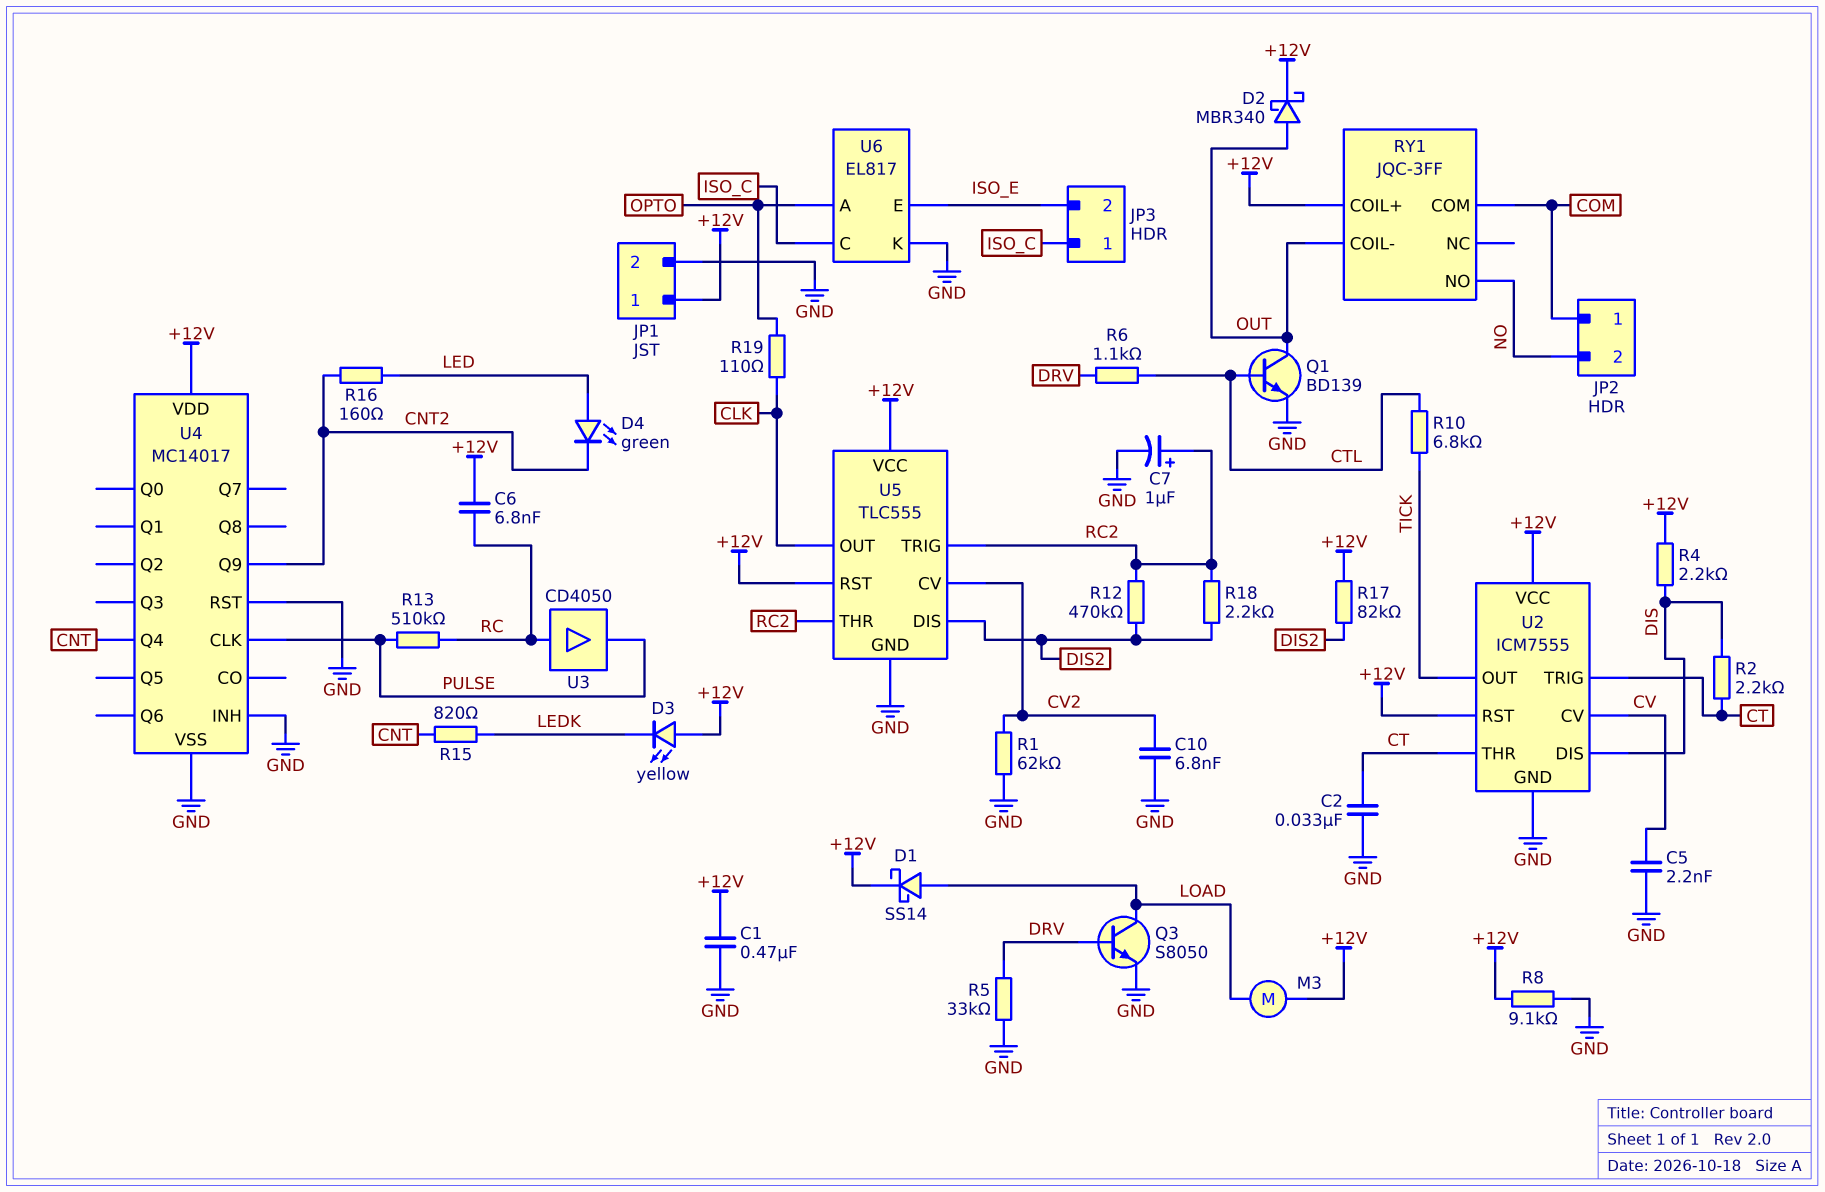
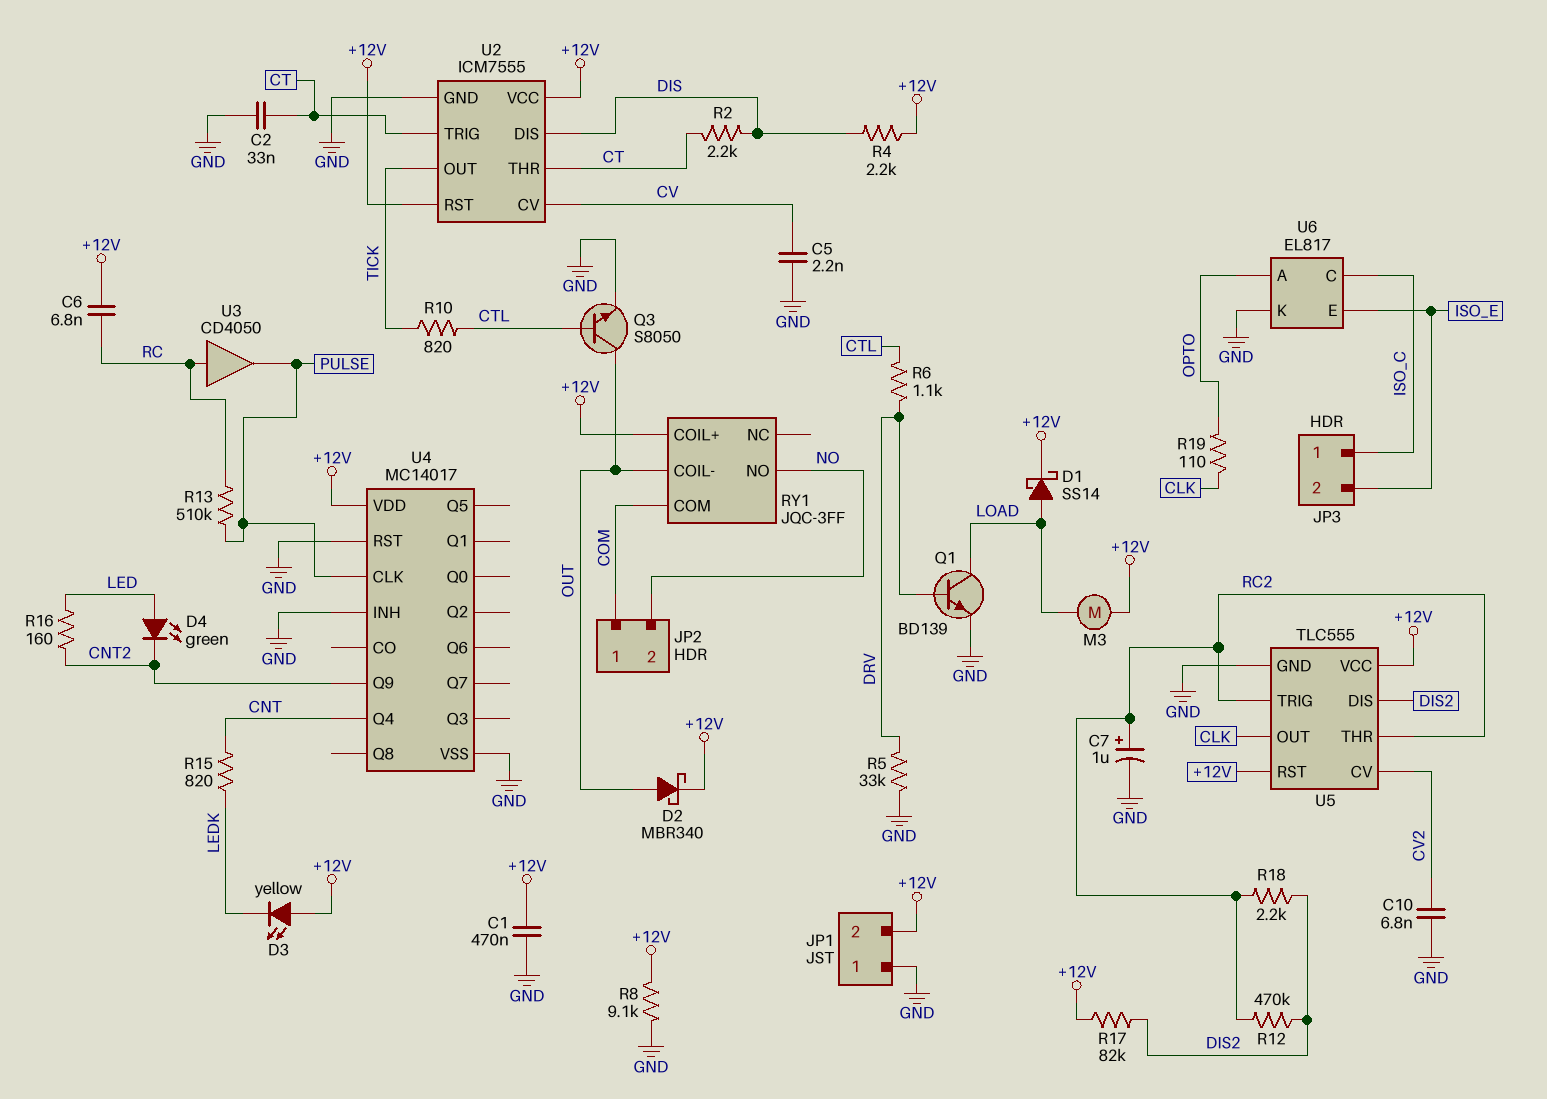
JP1 pin 1: +12V -> GND
JP1 pin 2: GND -> +12V
Q1: NPN BD139 (B CTL, C OUT, E GND) -> NPN BD139 (B DRV, C LOAD, E GND)
Q3: NPN S8050 (B DRV, C LOAD, E GND) -> NPN S8050 (B CTL, C OUT, E GND)
R1: 62k (CV2, GND) -> none
R10: 6.8k (CTL, TICK) -> 820 (CTL, TICK)

